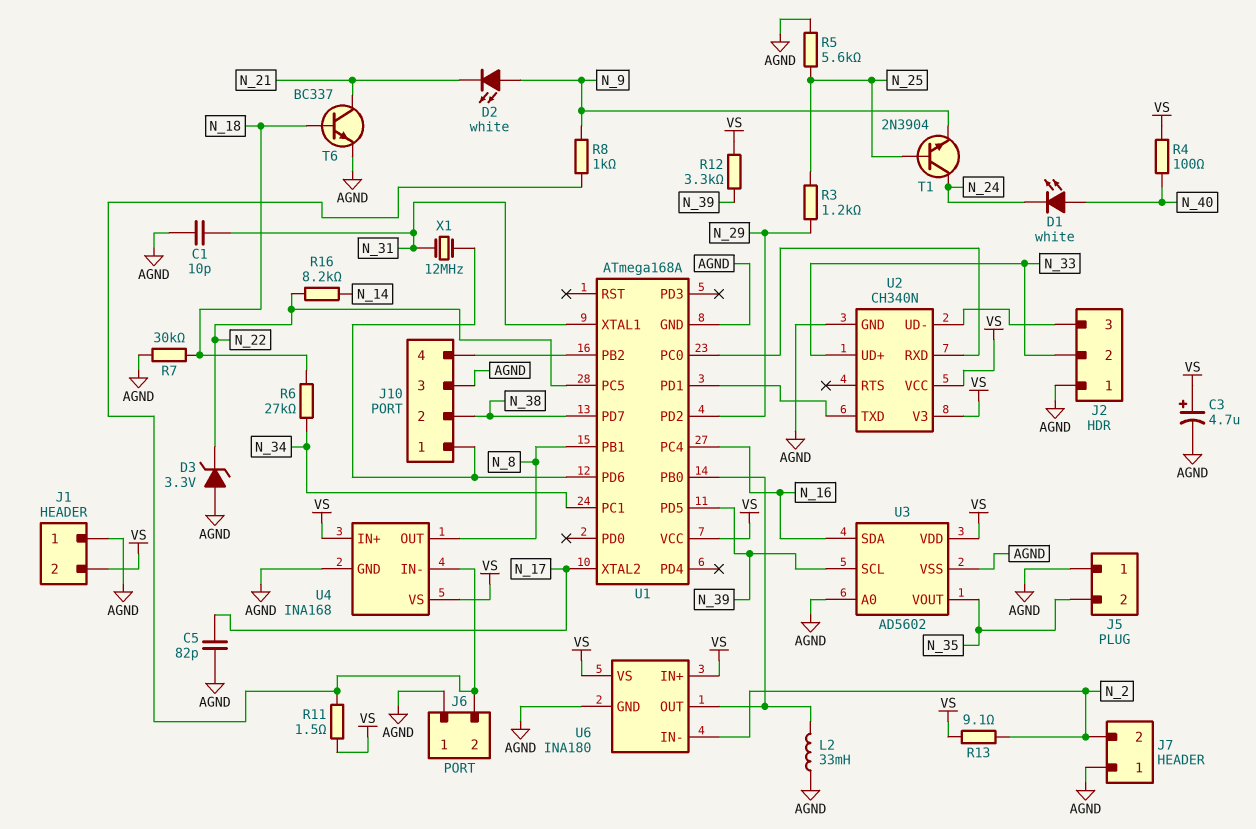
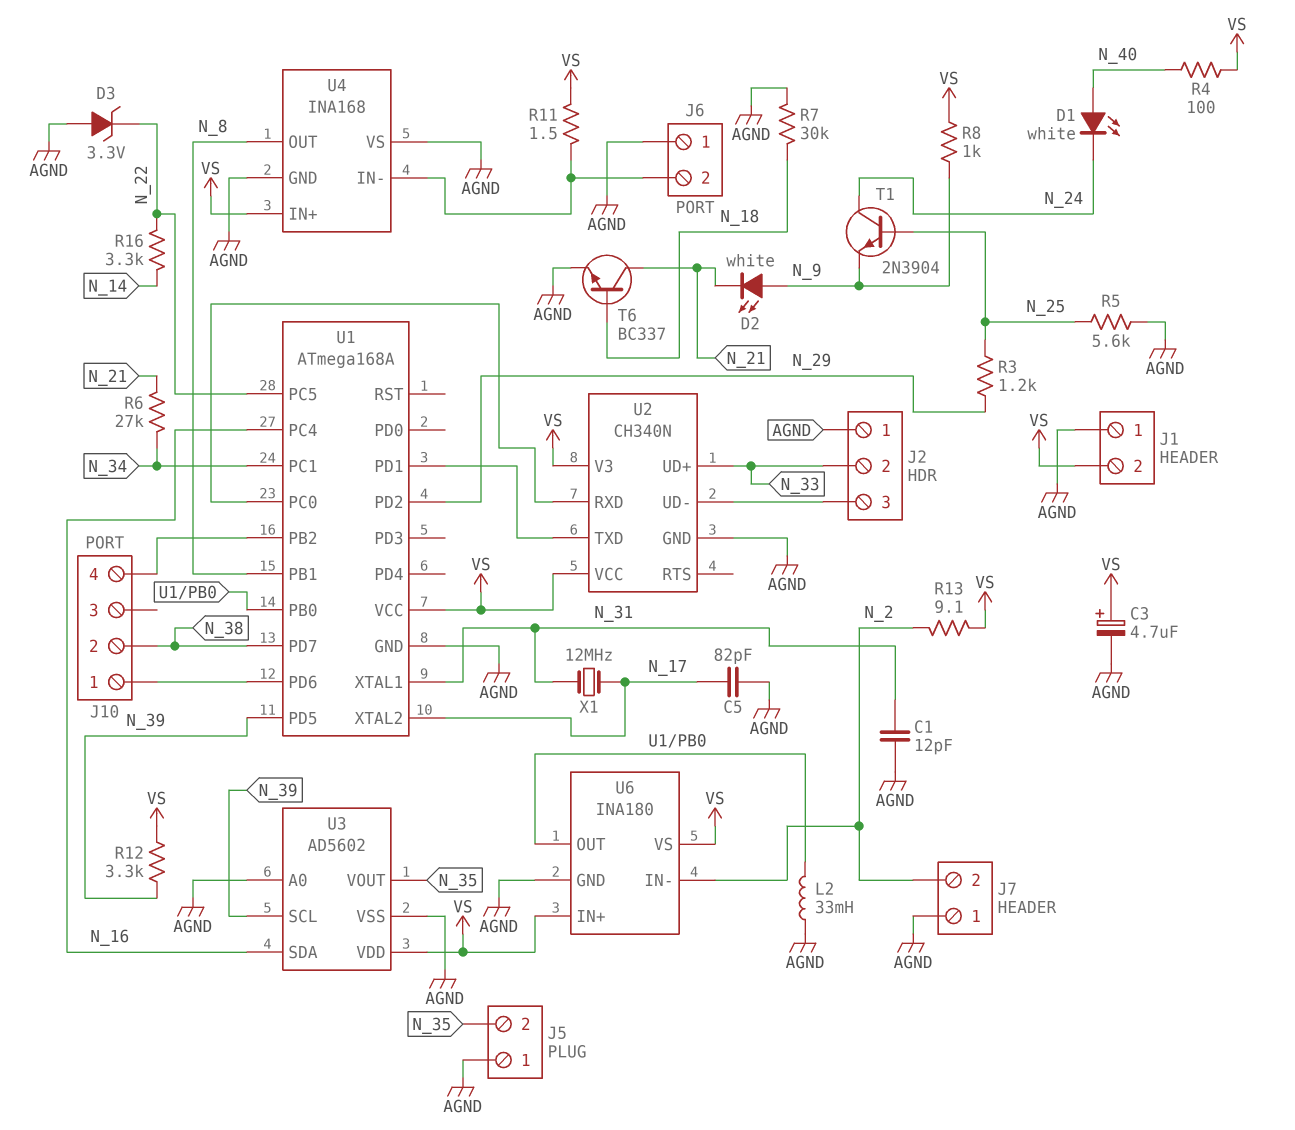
C1: 10pF (AGND, N_31) -> 12pF (AGND, N_31)
J10 pin 3: AGND -> none
R6: 27k (N_18, N_34) -> 27k (N_21, N_34)
R8: 1k (J6/2, N_9) -> 1k (N_9, VS)
R16: 8.2k (N_14, N_22) -> 3.3k (N_14, N_22)
U4 pin VS: VS -> AGND
X1: 12MHz (J10/1, N_31) -> 12MHz (N_17, N_31)

